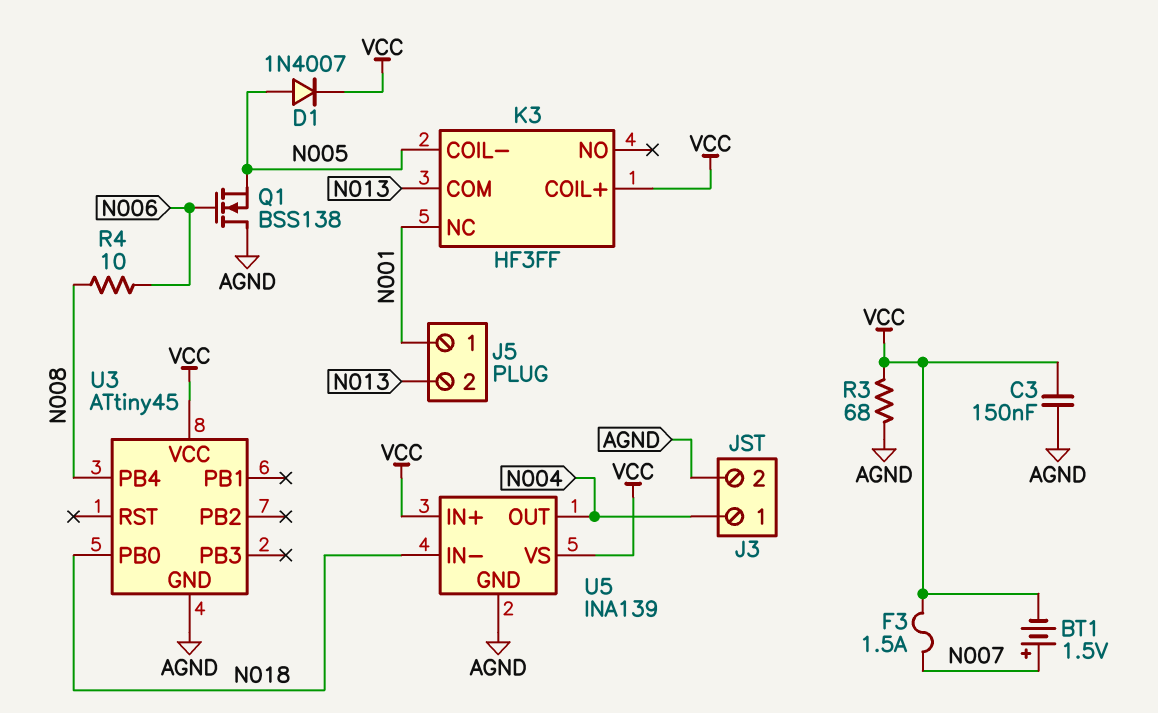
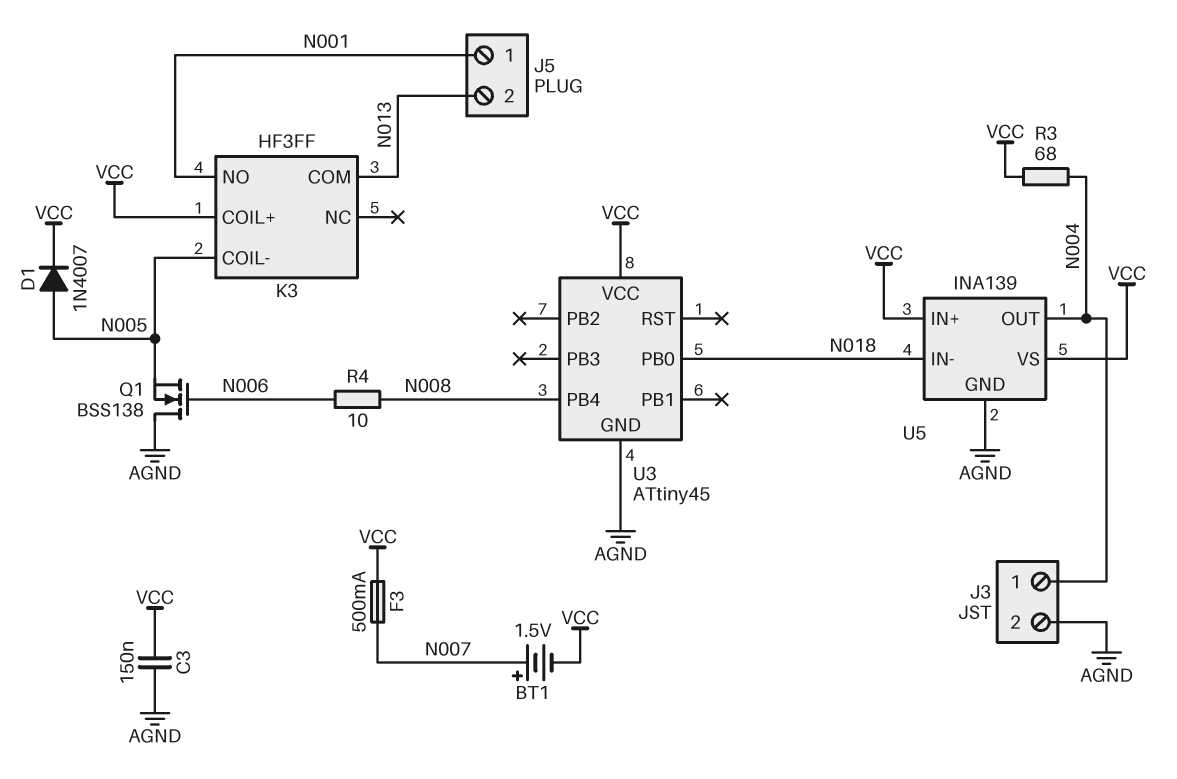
F3: 1.5A (N007, VCC) -> 500mA (N007, VCC)
K3 pin NC: N001 -> none
K3 pin NO: none -> N001
R3: 68 (AGND, VCC) -> 68 (N004, VCC)

